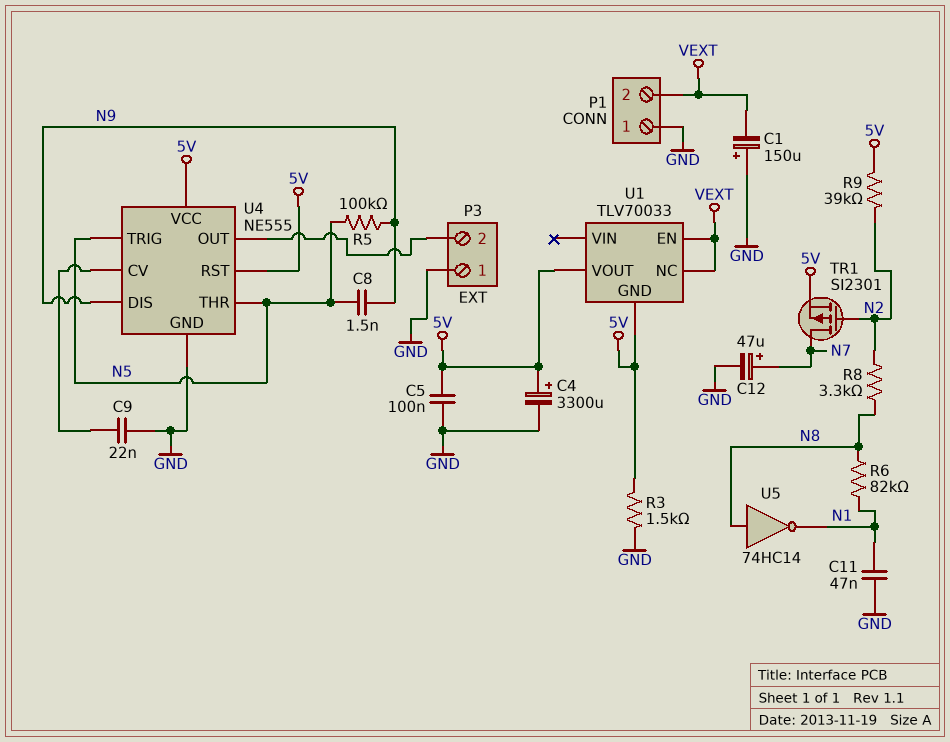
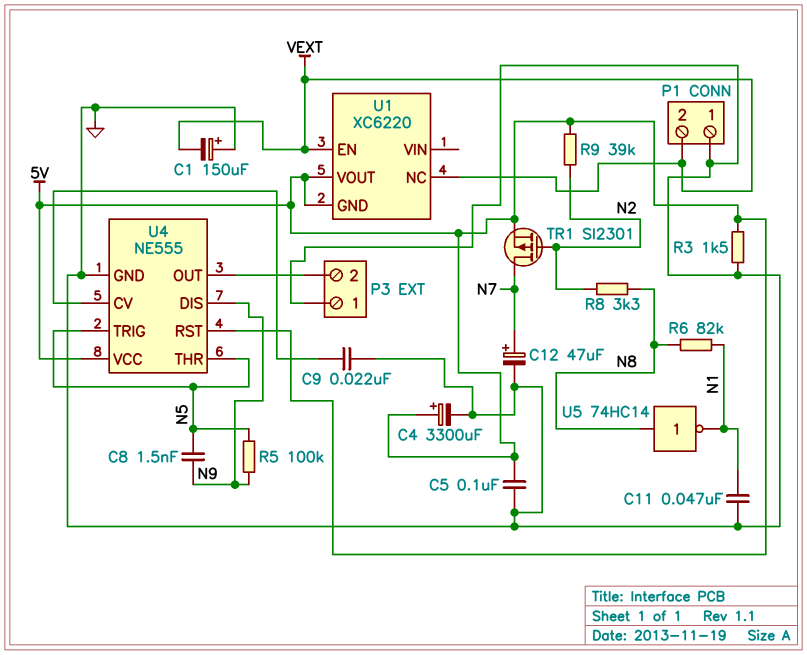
U1: TLV70033 -> XC6220

